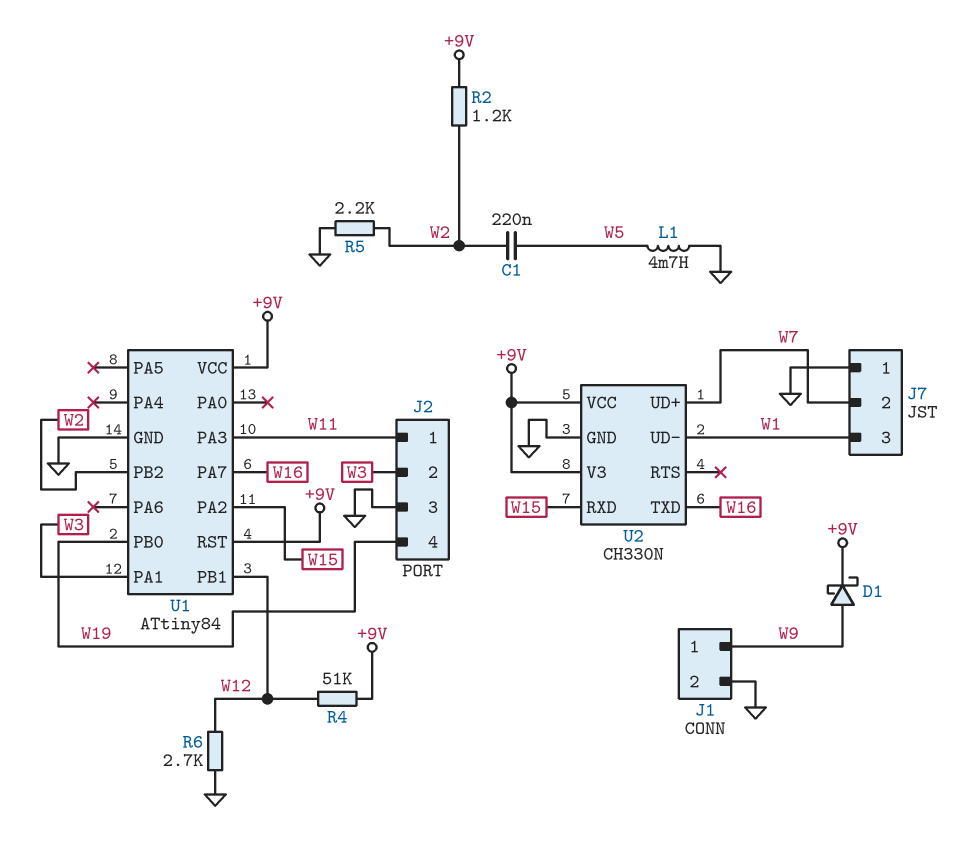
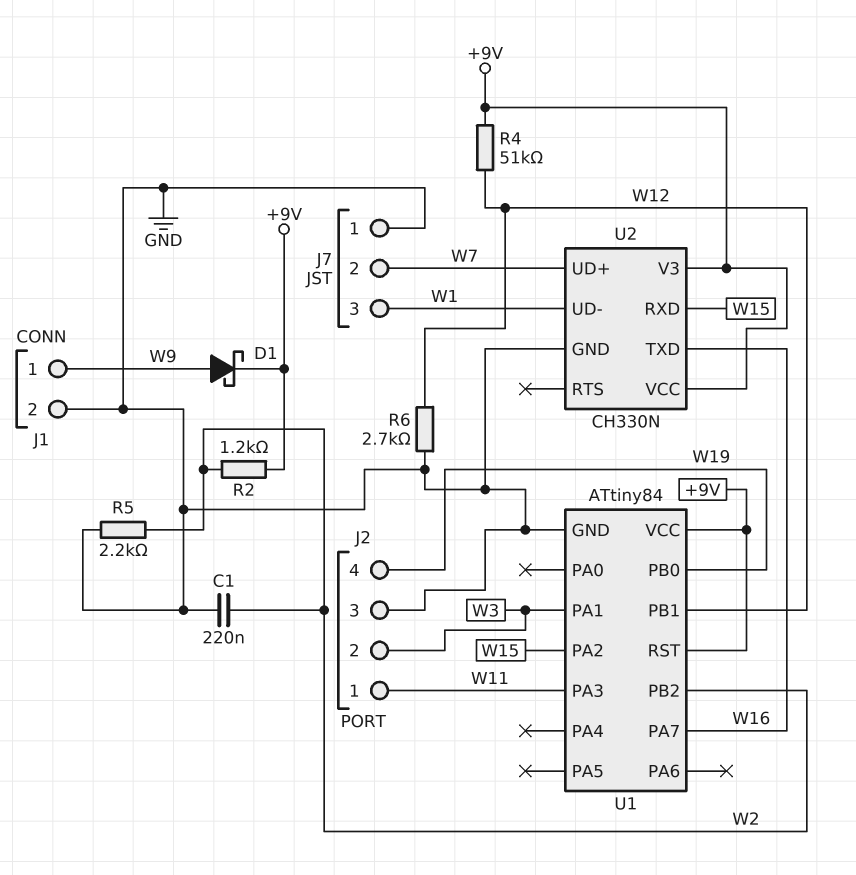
C1: 220nF (W2, W5) -> 220nF (GND, W2)
L1: 4.7mH (GND, W5) -> none

